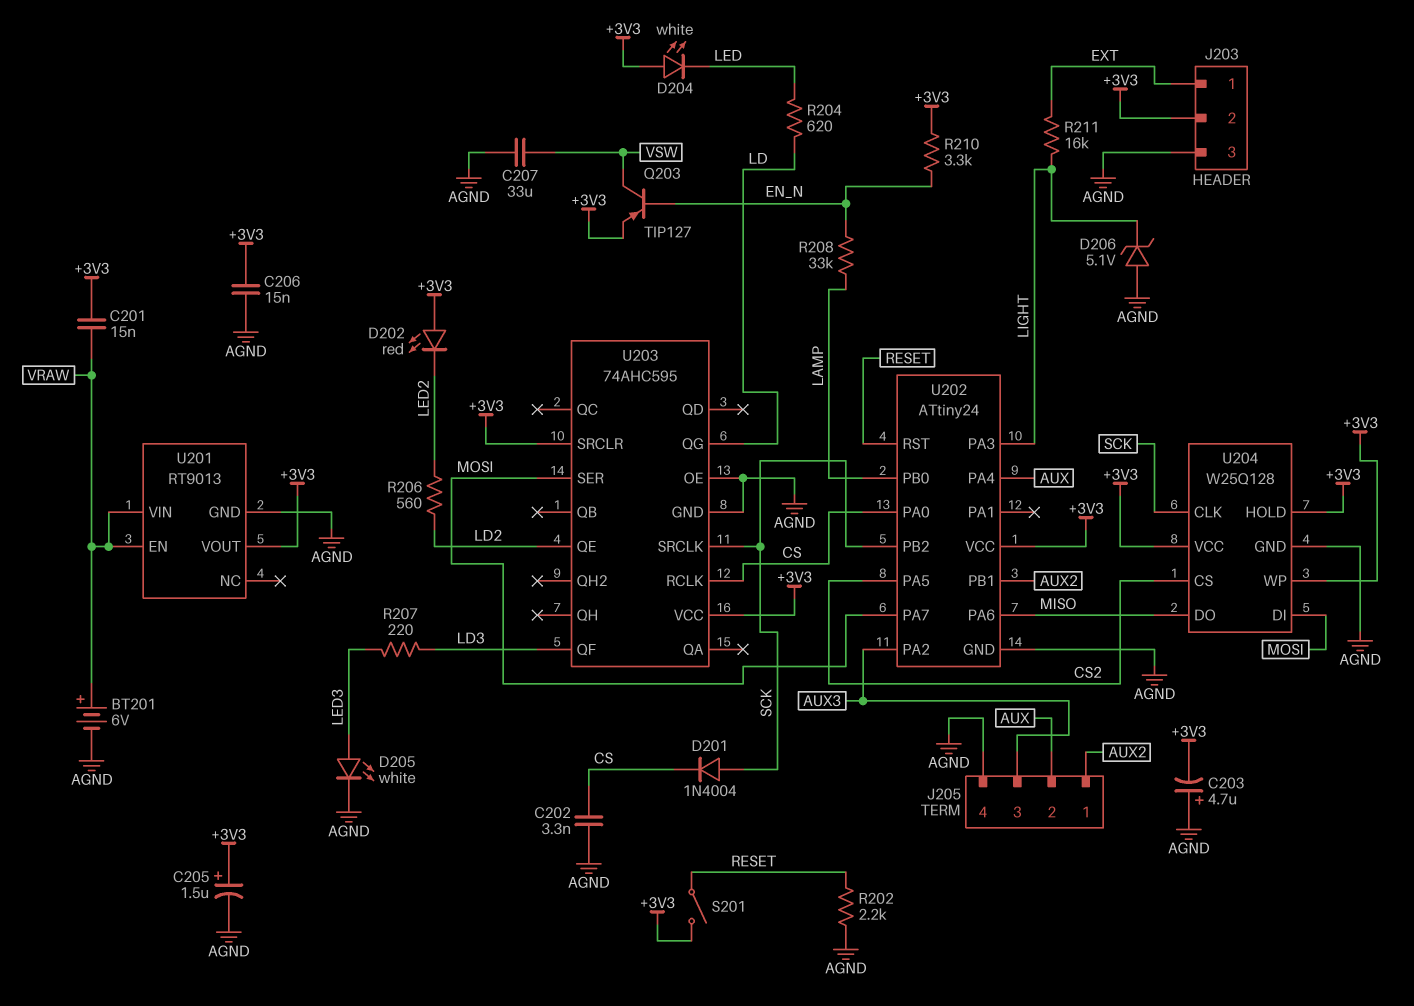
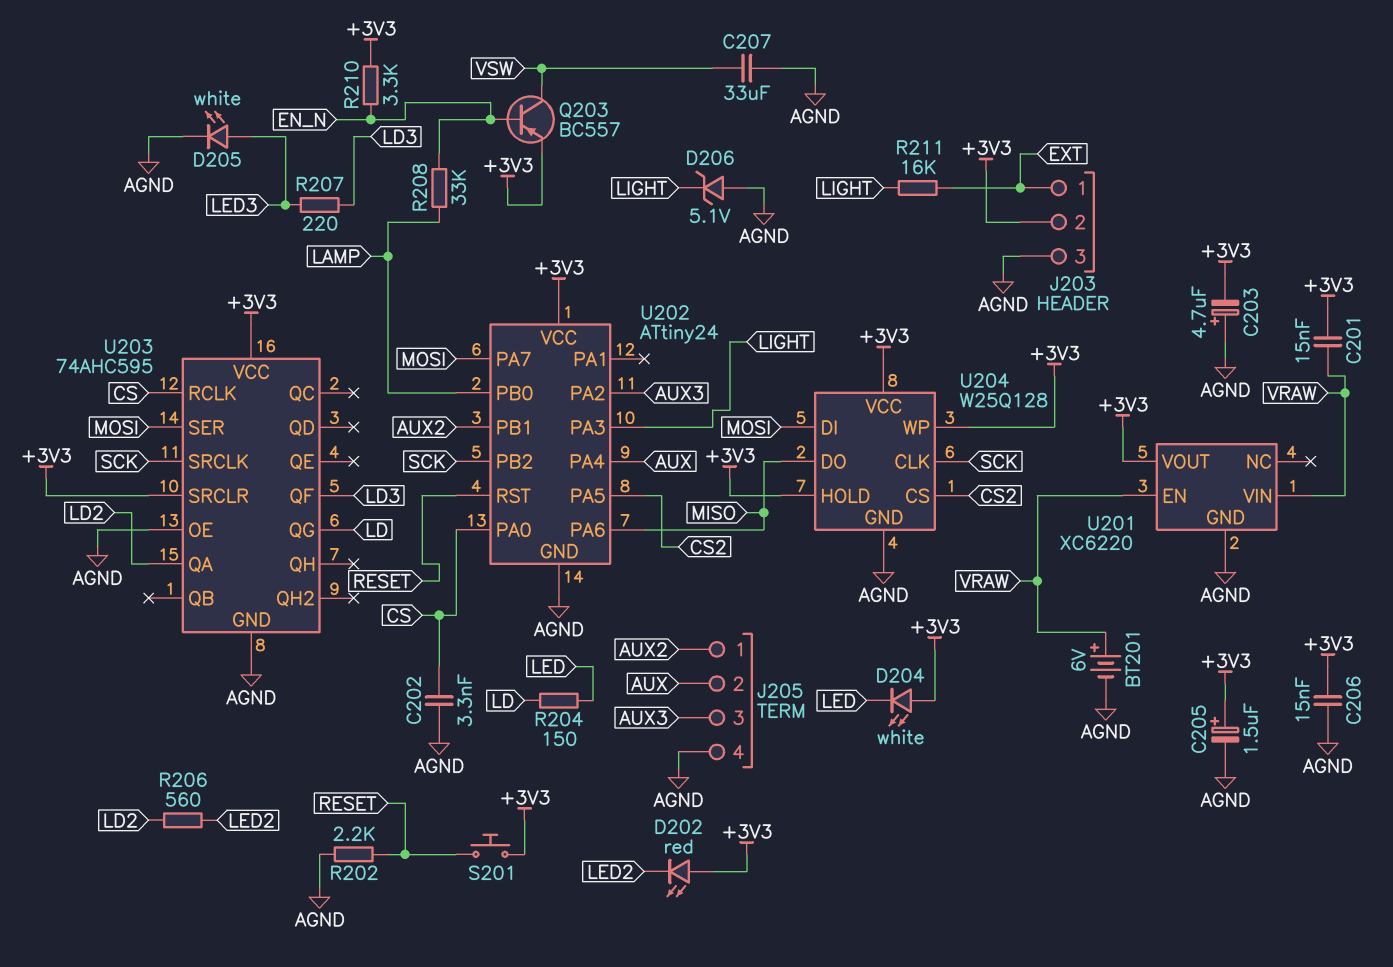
D201: diode 1N4004 (A SCK, K CS) -> none
Q203: PNP TIP127 (B EN_N, C VSW, E +3V3) -> PNP BC557 (B EN_N, C VSW, E +3V3)
R204: 620 (LD, LED) -> 150 (LD, LED)
S201: switch (+3V3, RESET) -> button (+3V3, RESET)
U201: RT9013 -> XC6220
U203 pin QA: none -> LD2
U203 pin QE: LD2 -> none

